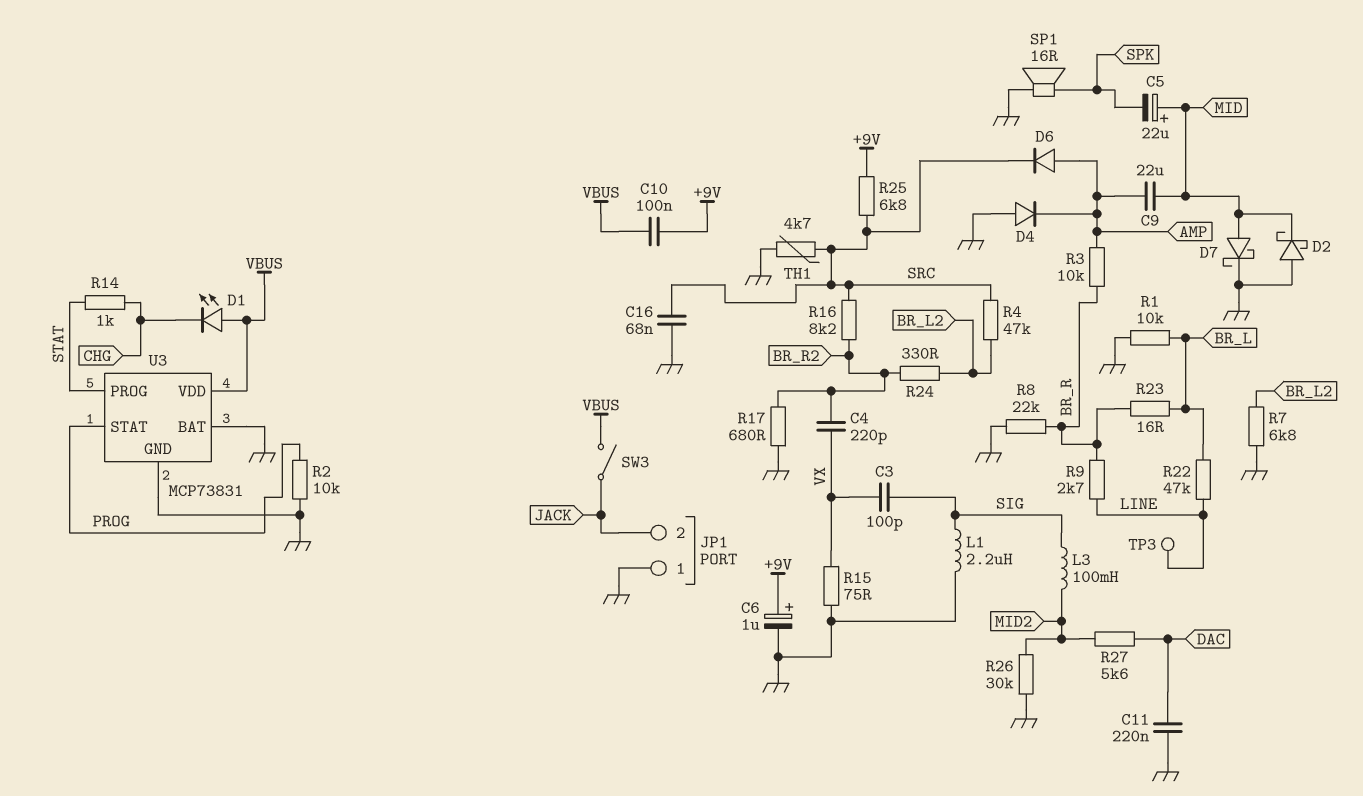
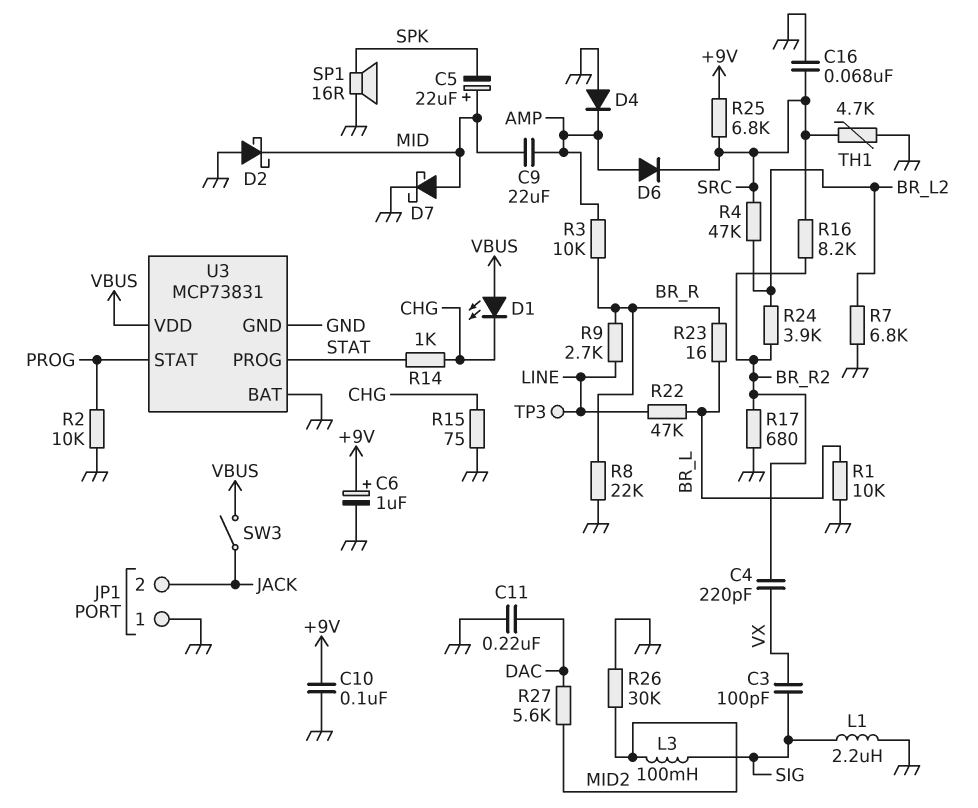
C10: 100nF (+9V, VBUS) -> 100nF (+9V, GND)
R15: 75 (GND, VX) -> 75 (CHG, GND)
R24: 330 (BR_L2, BR_R2) -> 3.9k (BR_L2, BR_R2)

